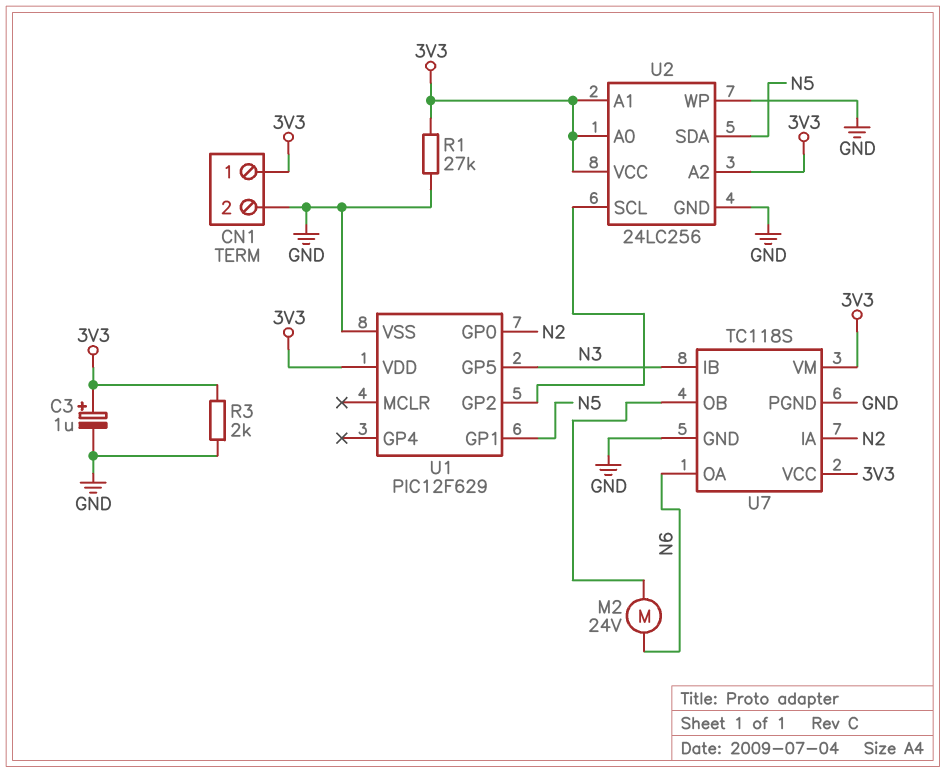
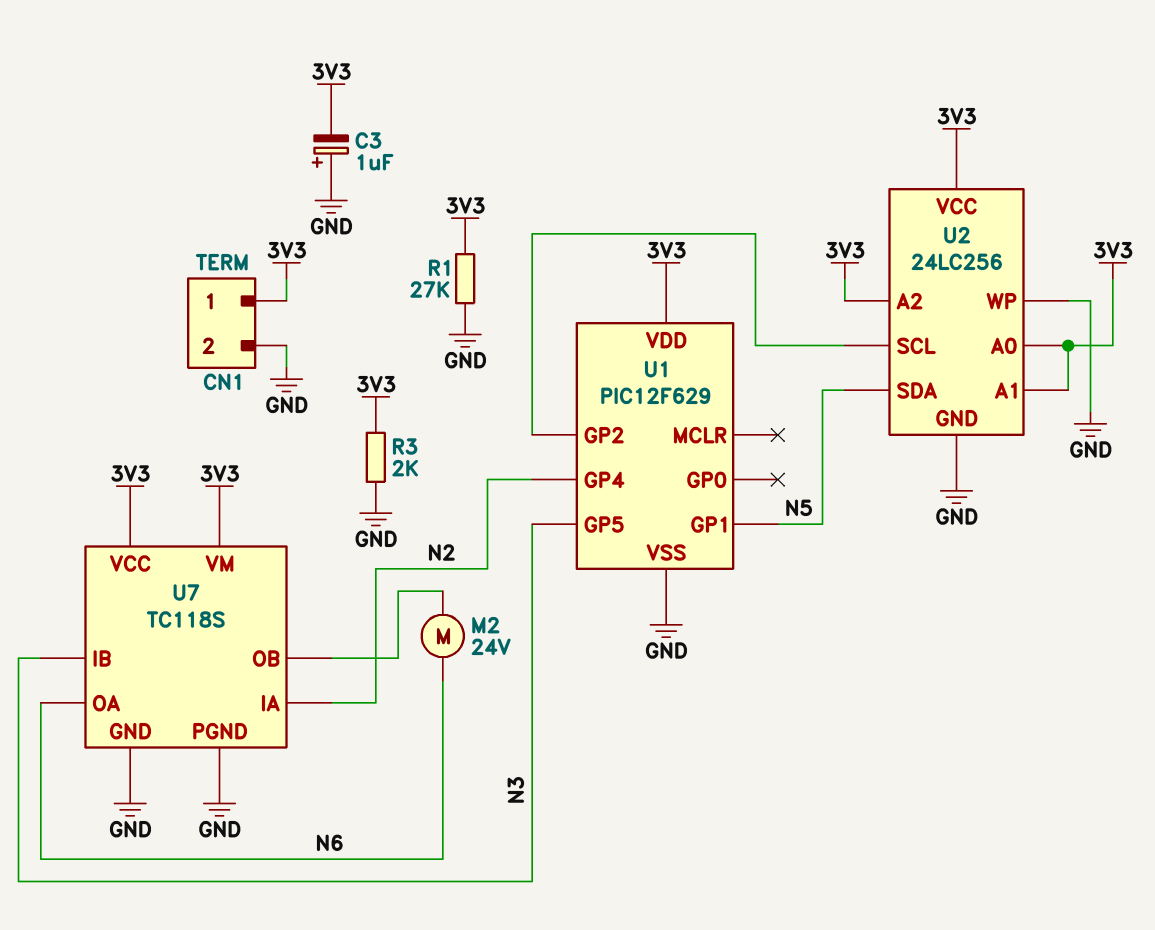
C3: 1uF (plus 3V3, minus GND) -> 1uF (plus GND, minus 3V3)
U1 pin GP0: N2 -> none
U1 pin GP4: none -> N2

